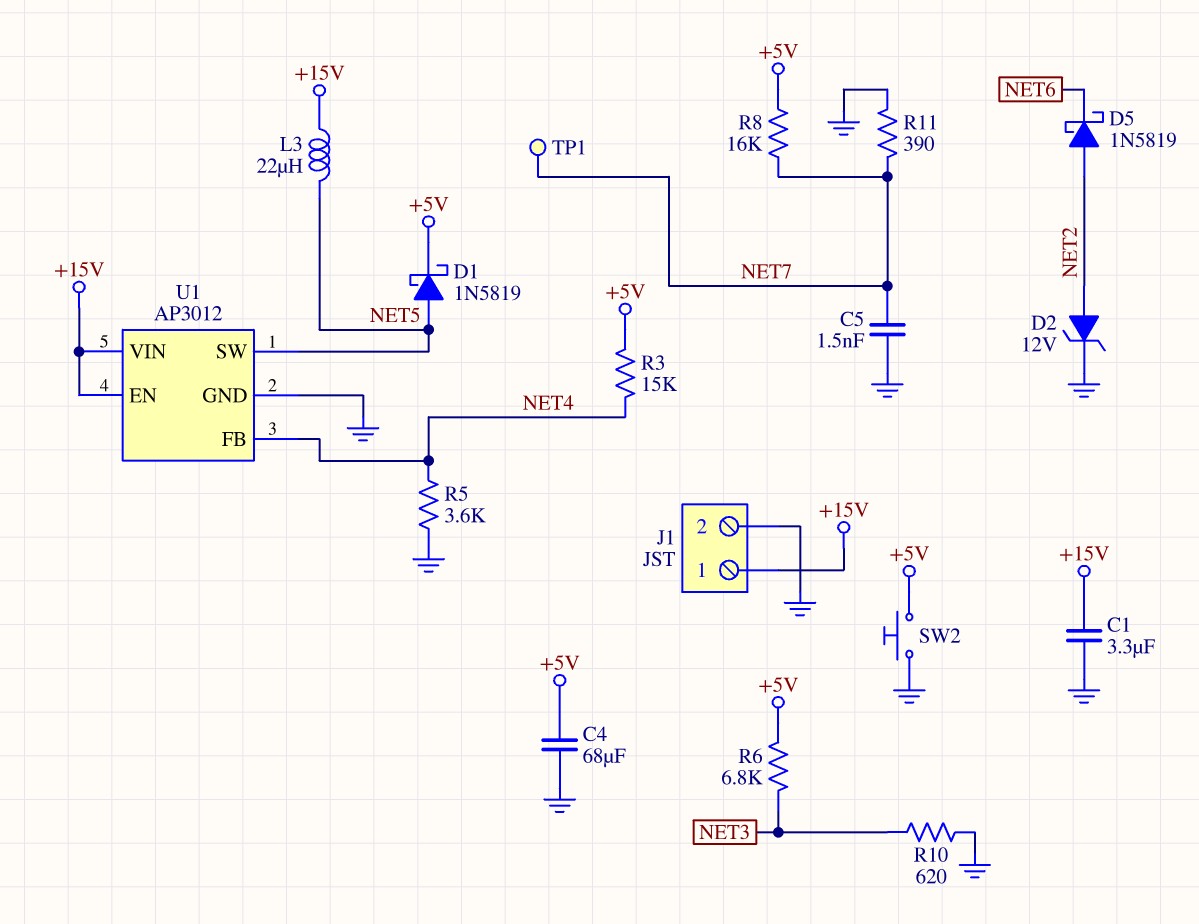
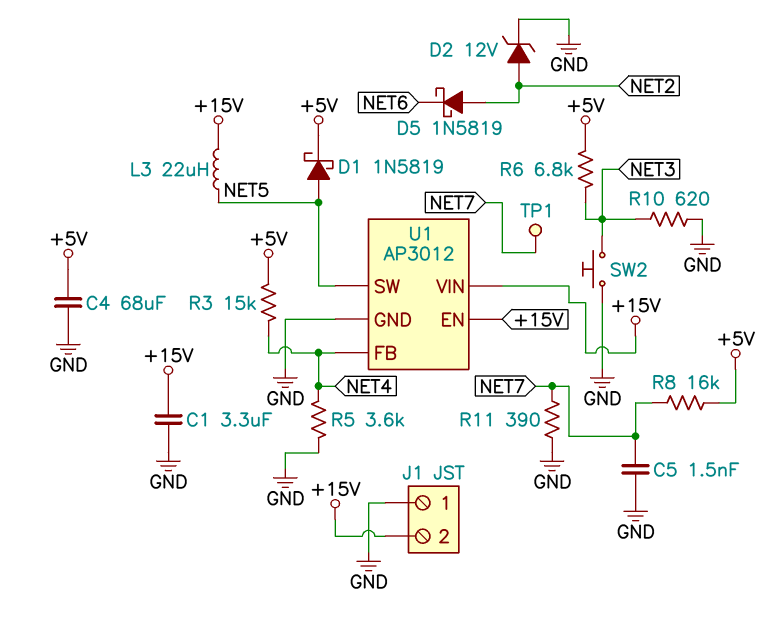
J1 pin 1: +15V -> GND
J1 pin 2: GND -> +15V
SW2: button (+5V, GND) -> button (GND, NET3)

